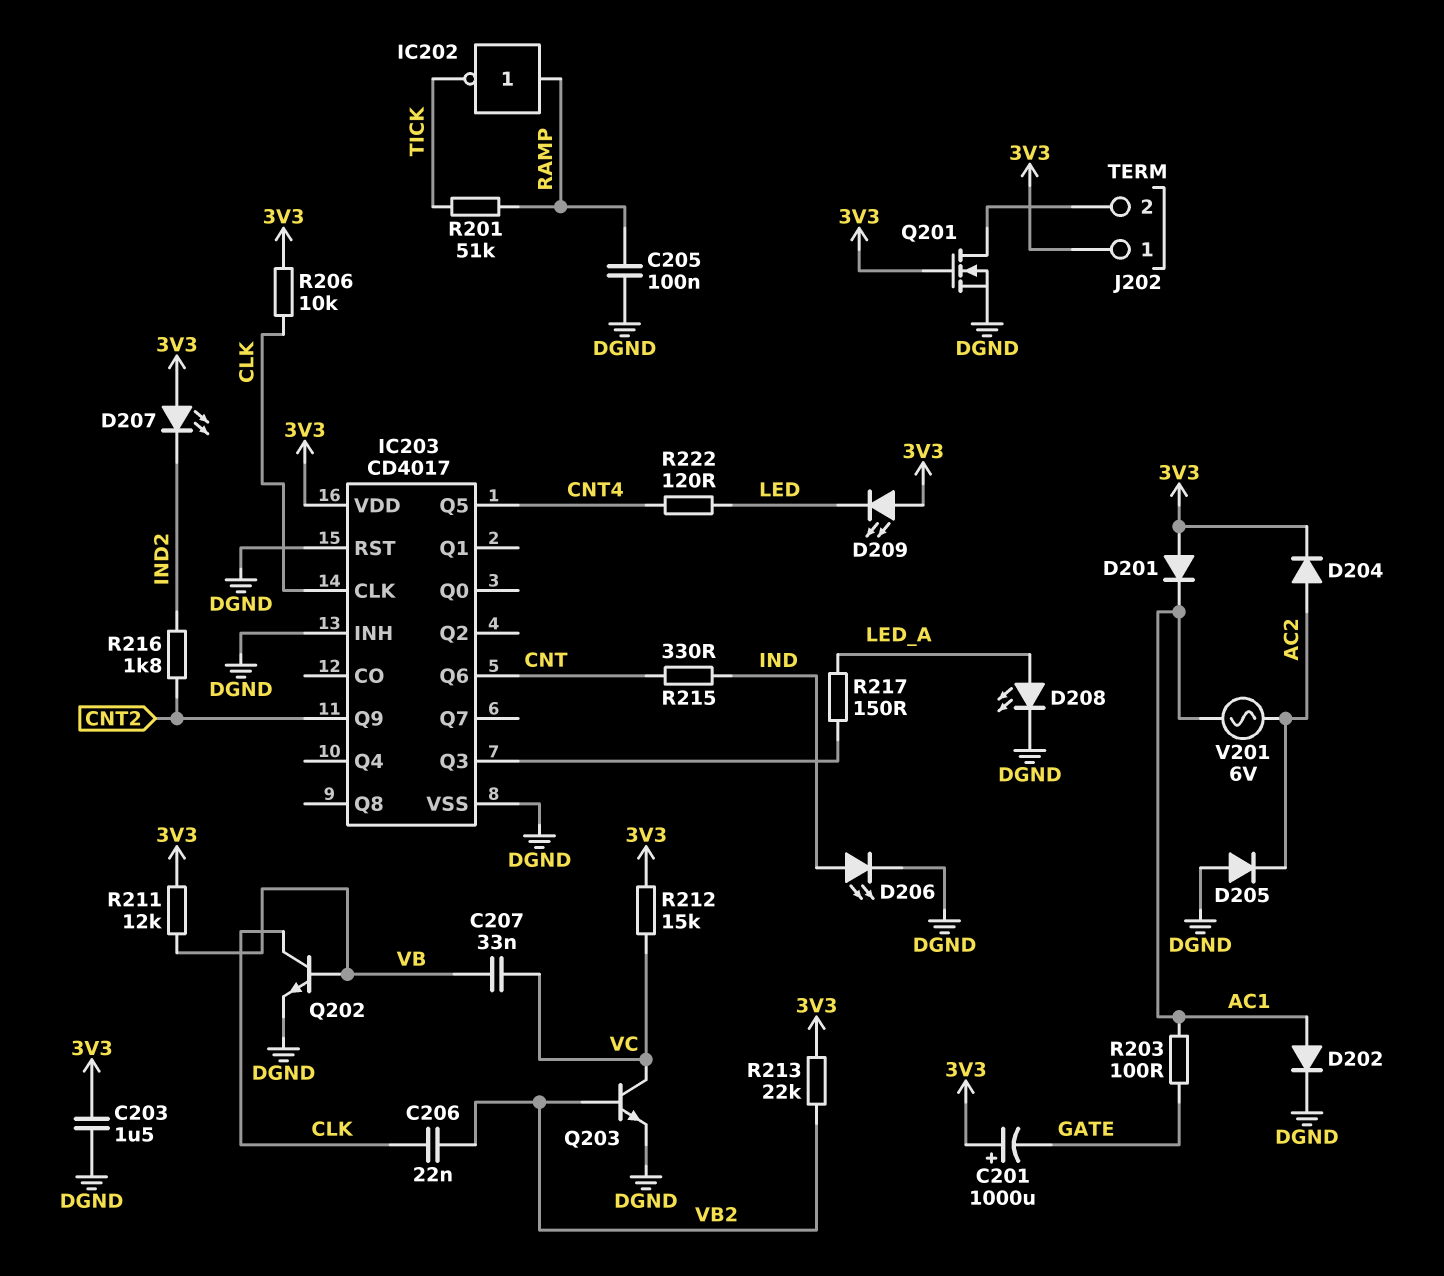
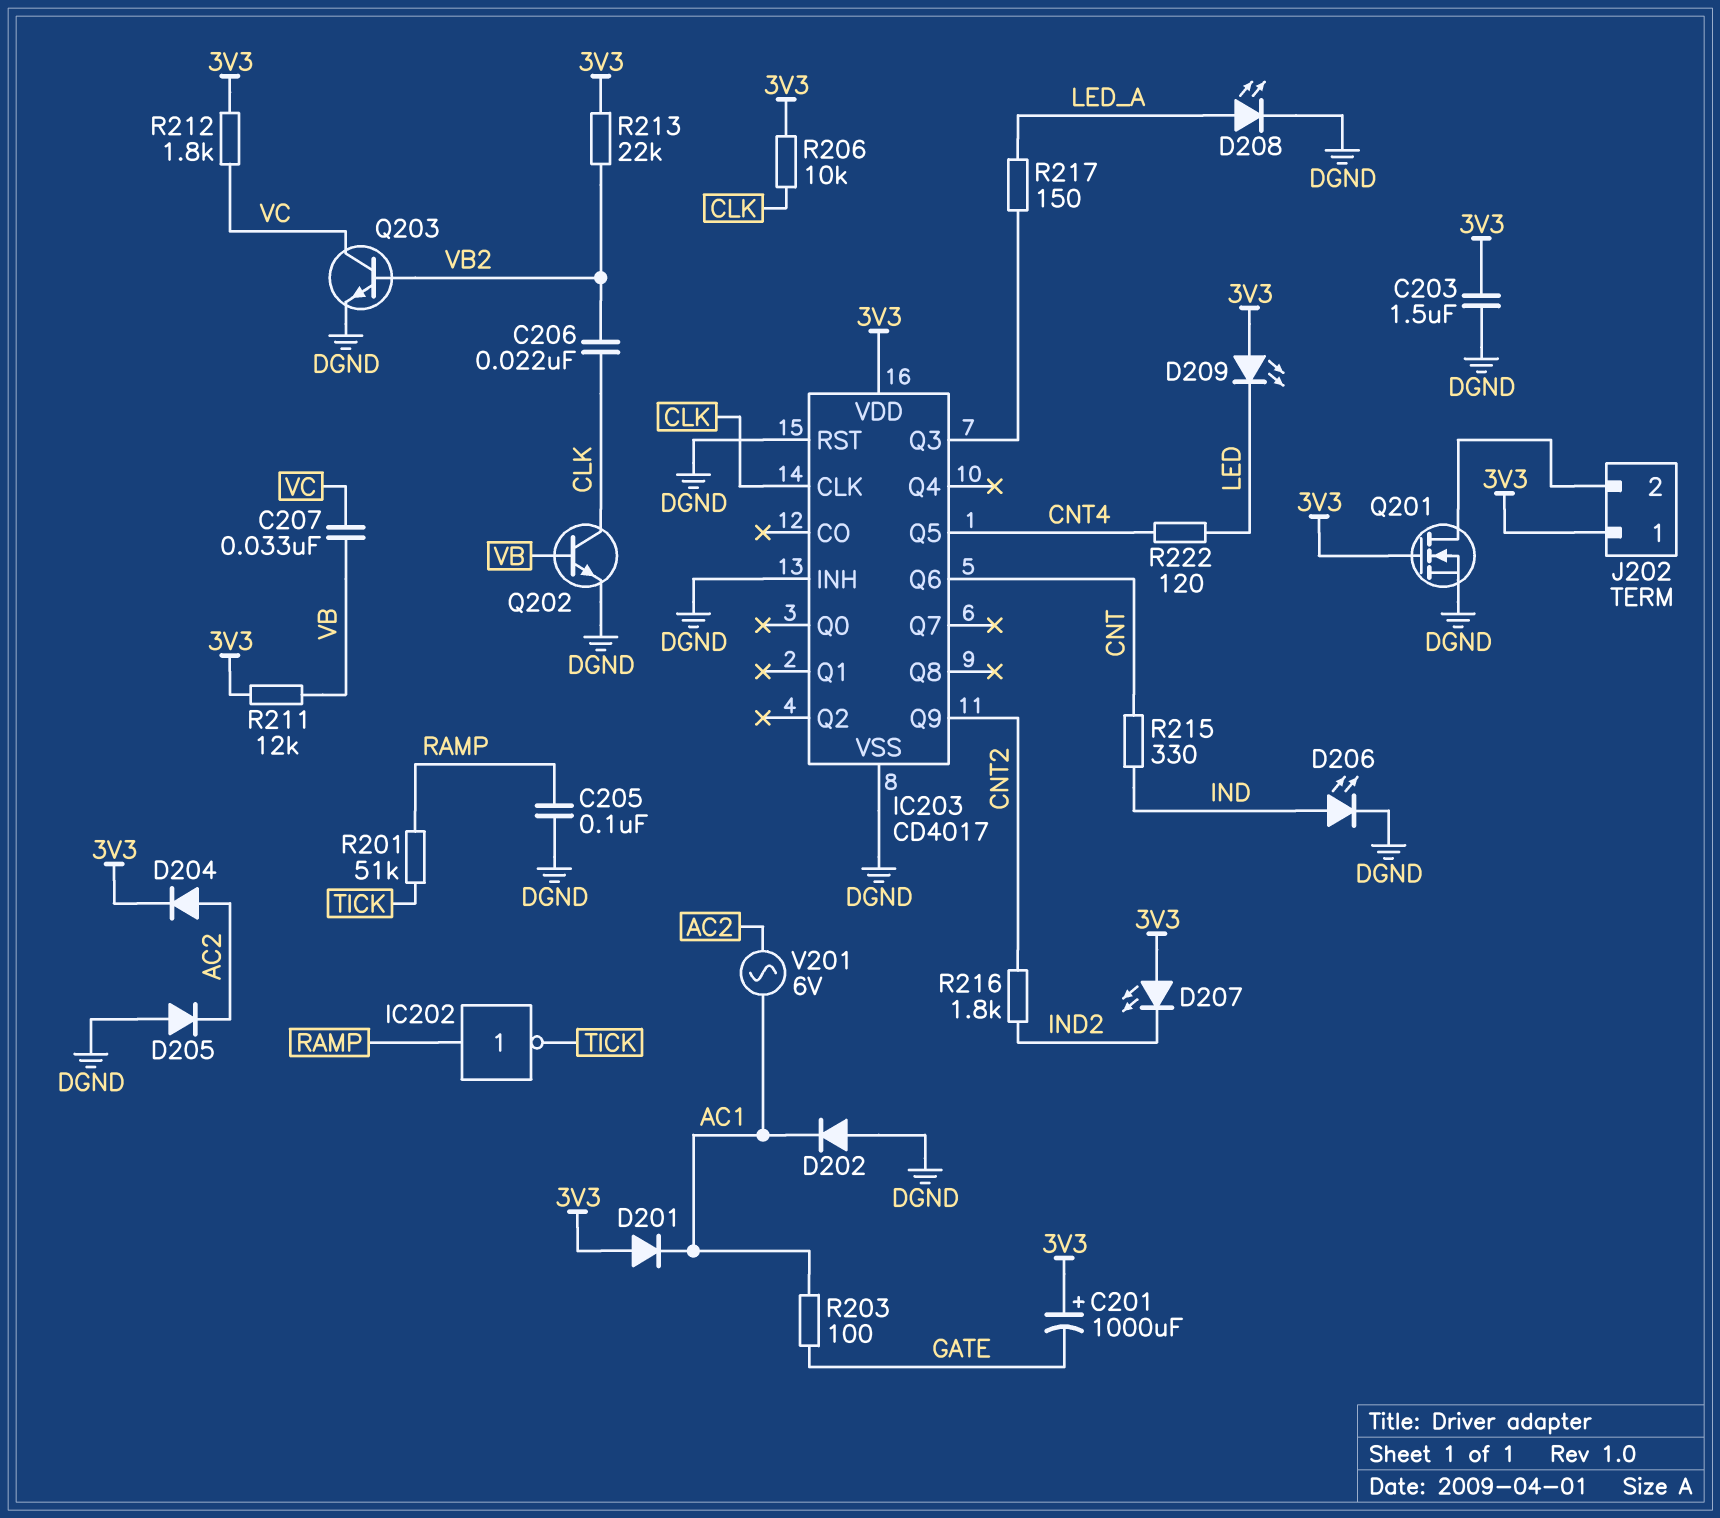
D202: diode (A AC1, K DGND) -> diode (A DGND, K AC1)
R212: 15k (3V3, VC) -> 1.8k (3V3, VC)

